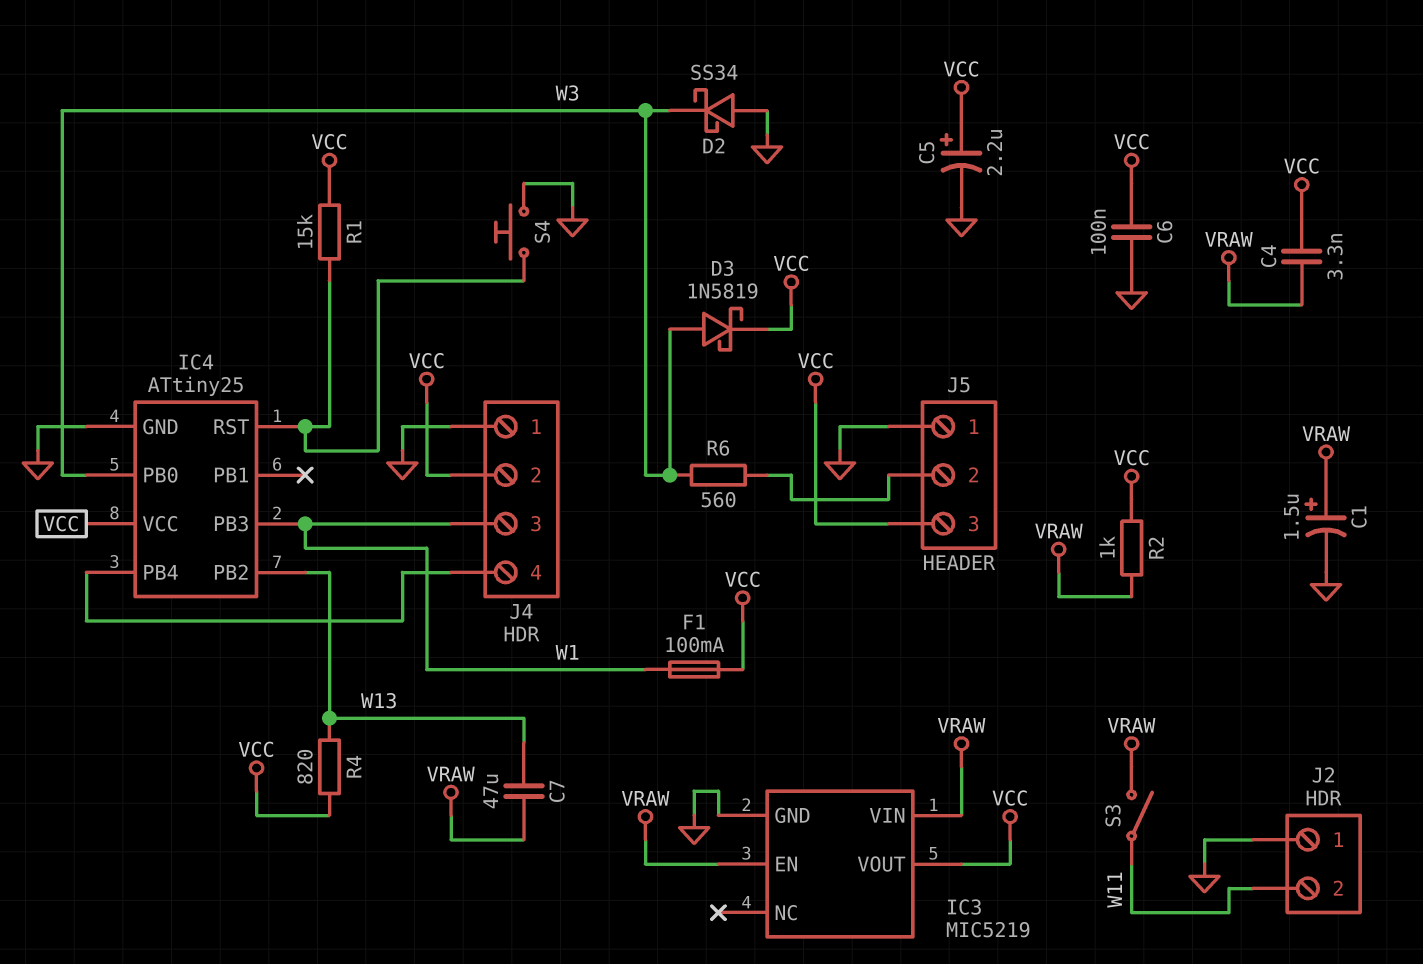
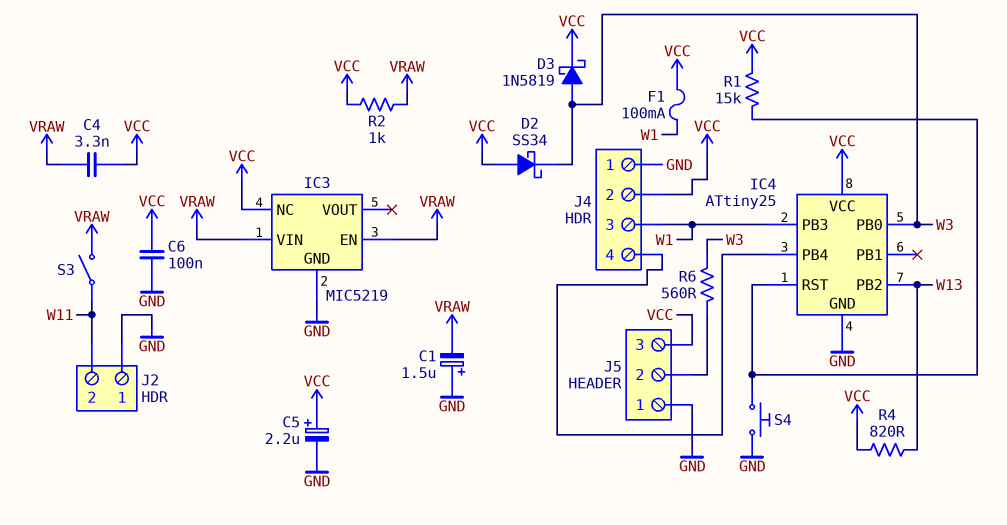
C1: 1.5uF (plus VRAW, minus GND) -> 1.5uF (plus GND, minus VRAW)
C7: 47uF (VRAW, W13) -> none
D2: schottky SS34 (A GND, K W3) -> schottky SS34 (A VCC, K W3)
IC3 pin NC: none -> VCC
IC3 pin VOUT: VCC -> none

